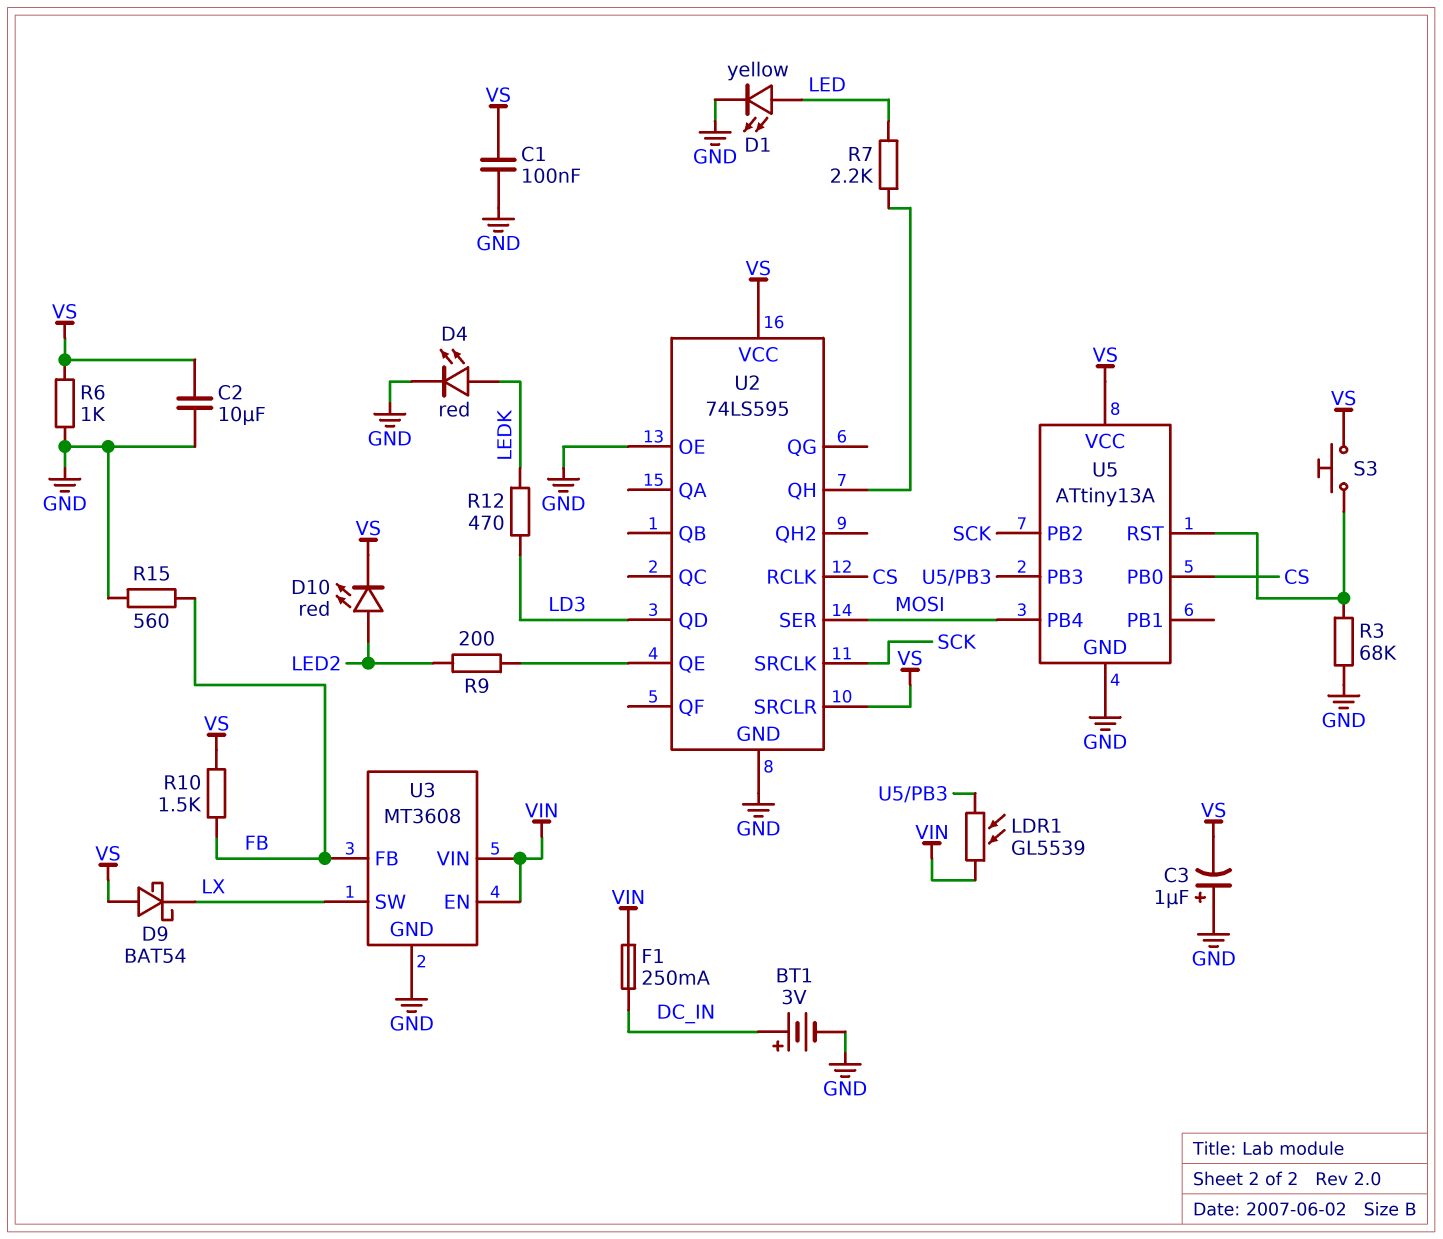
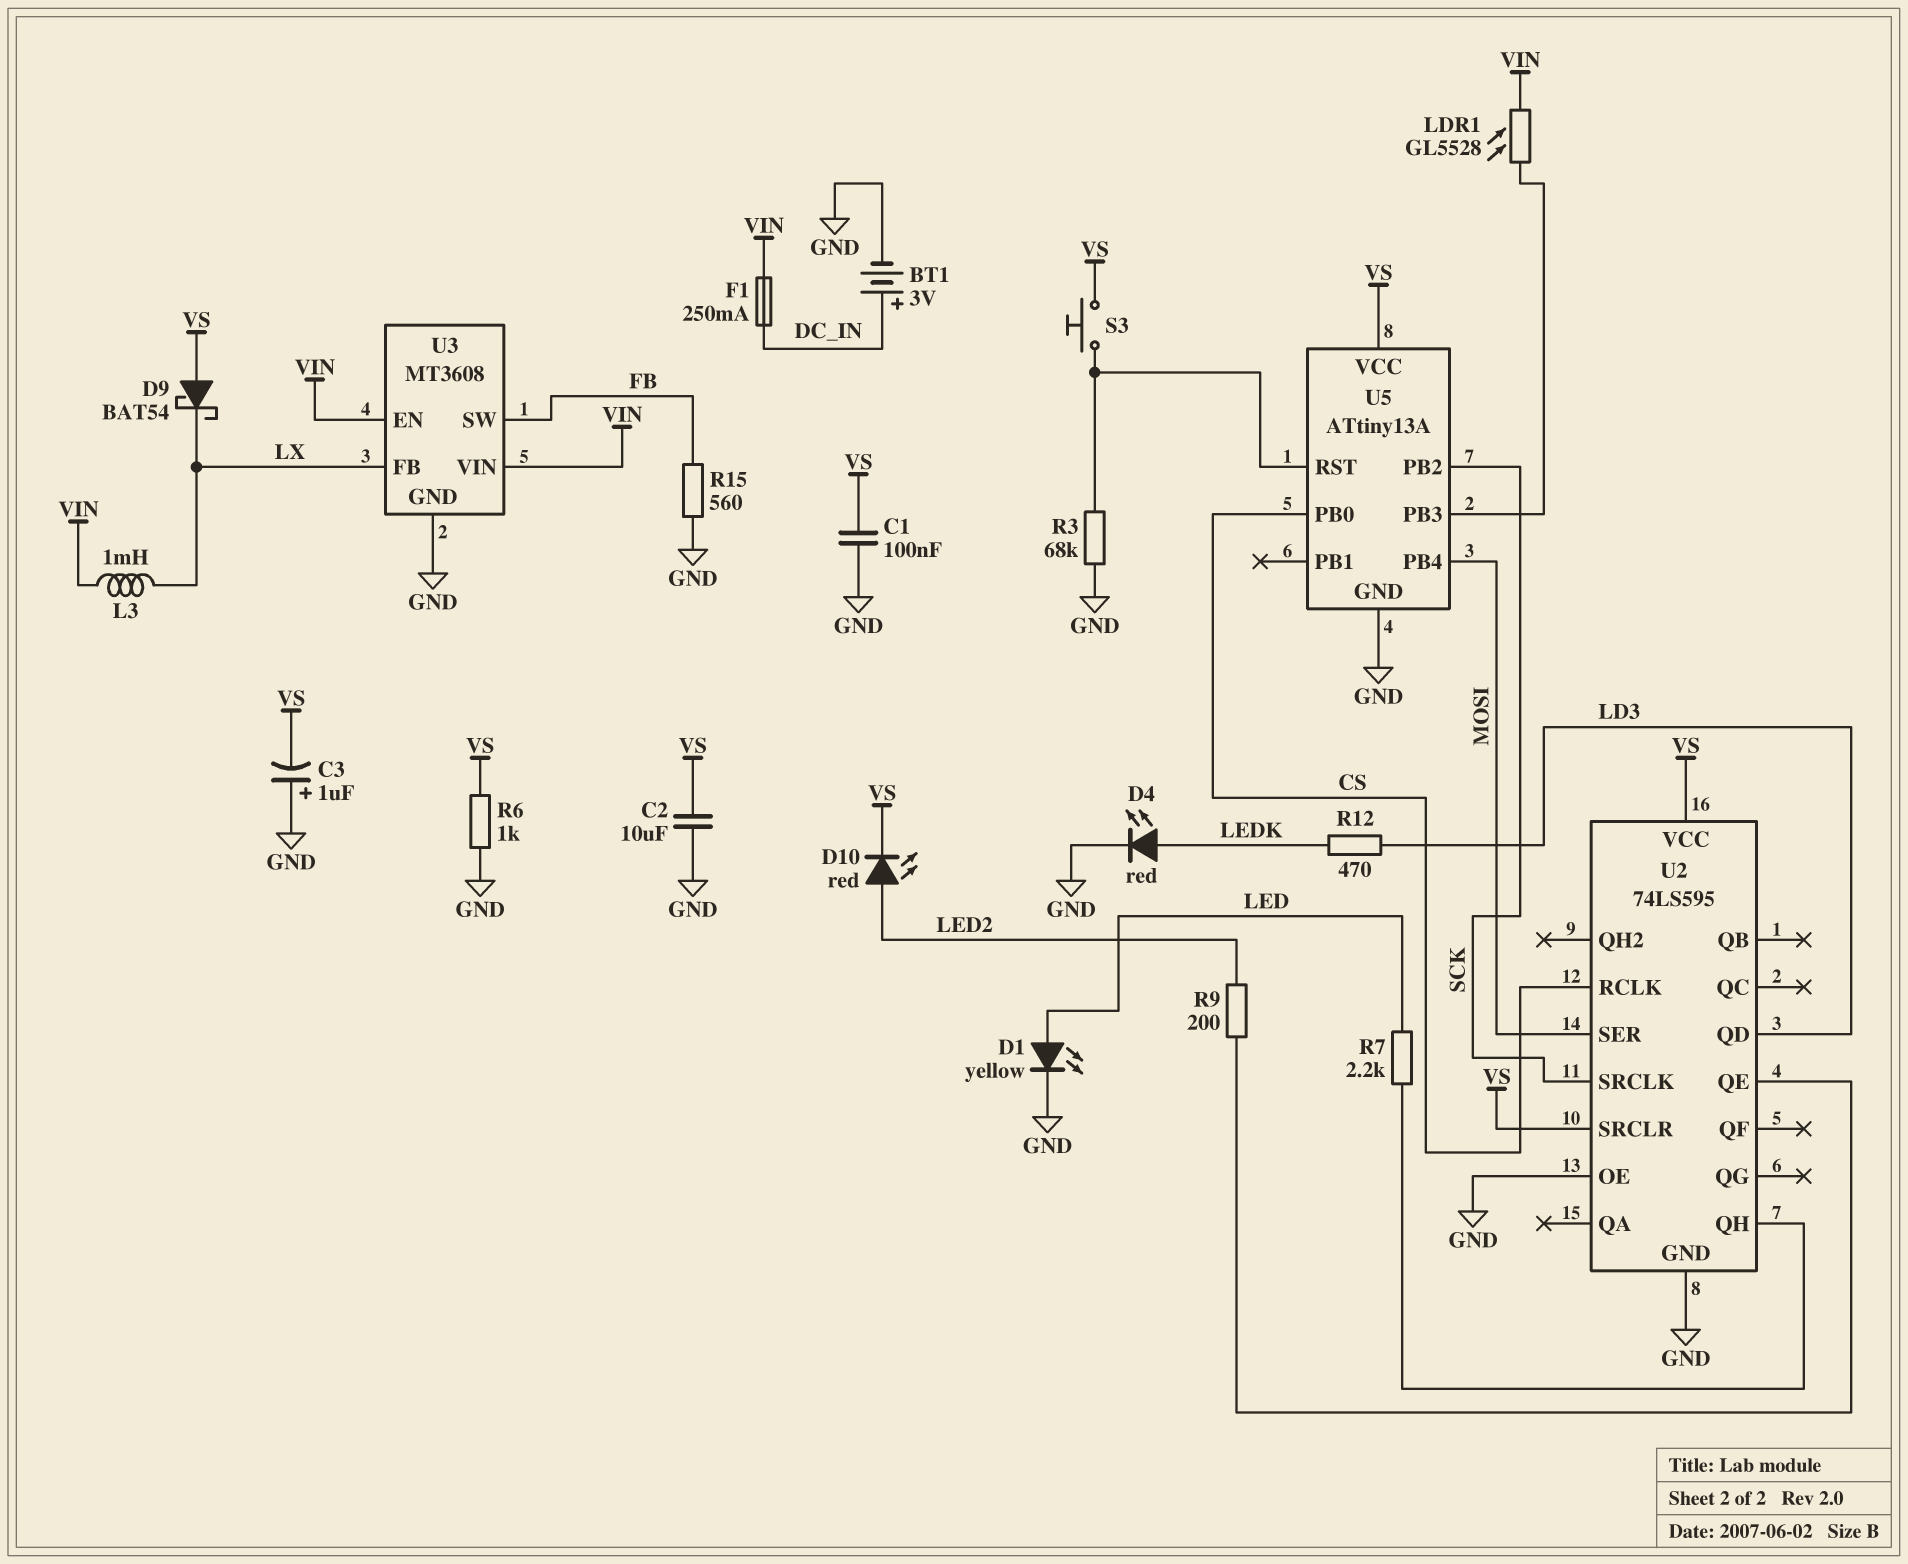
L3: none -> 1mH (LX, VIN)
LDR1: GL5539 (U5/PB3, VIN) -> GL5528 (U5/PB3, VIN)
R10: 1.5k (FB, VS) -> none
U3 pin FB: FB -> LX
U3 pin SW: LX -> FB

